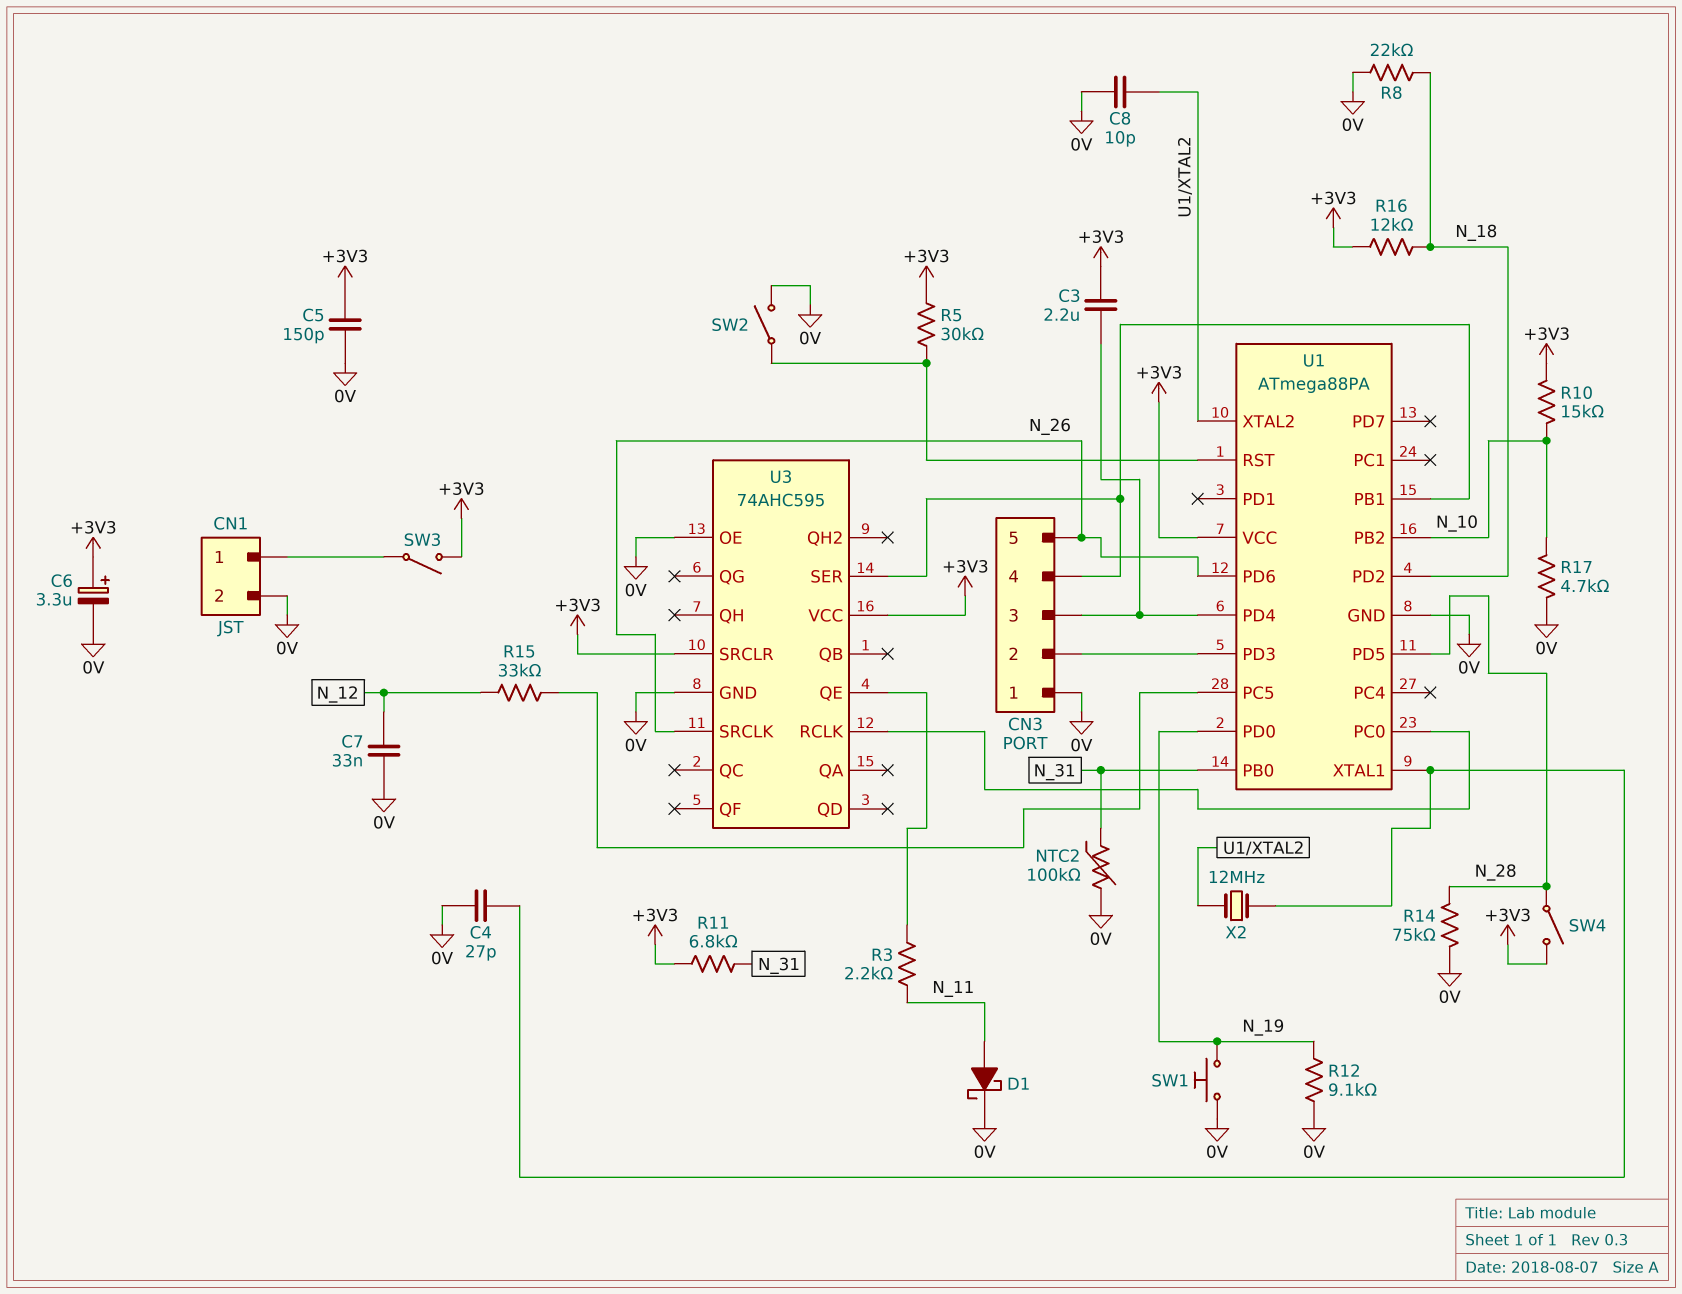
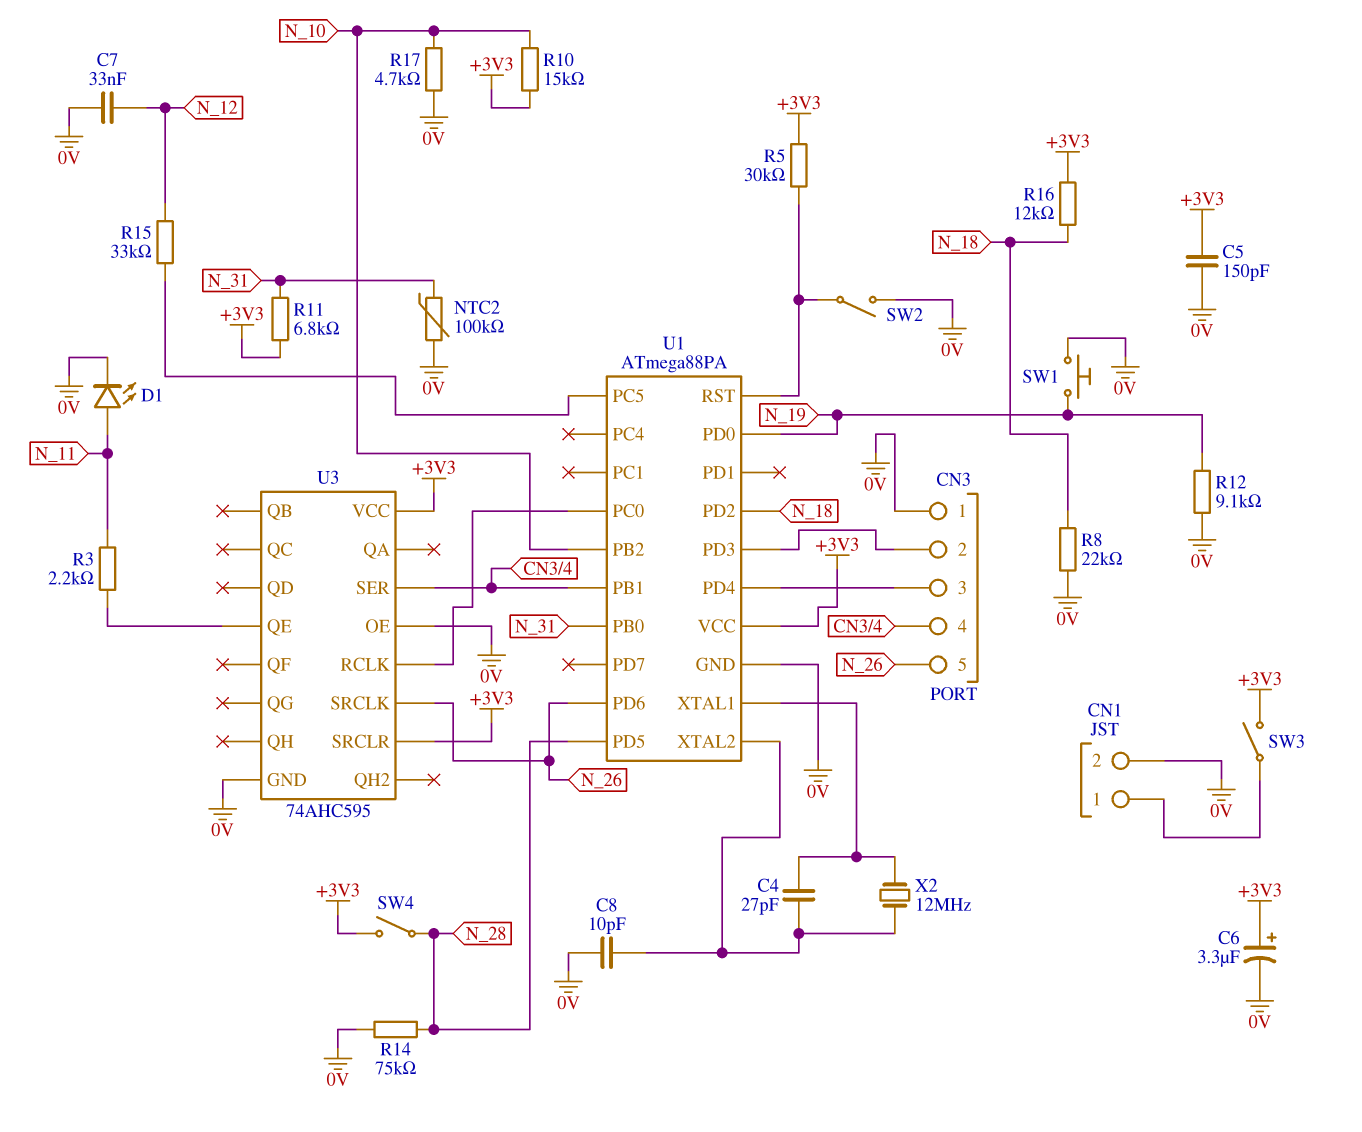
C3: 2.2uF (+3V3, CN3/3) -> none
C4: 27pF (0V, U1/XTAL1) -> 27pF (U1/XTAL1, U1/XTAL2)
D1: schottky (A N_11, K 0V) -> LED (A N_11, K 0V)

